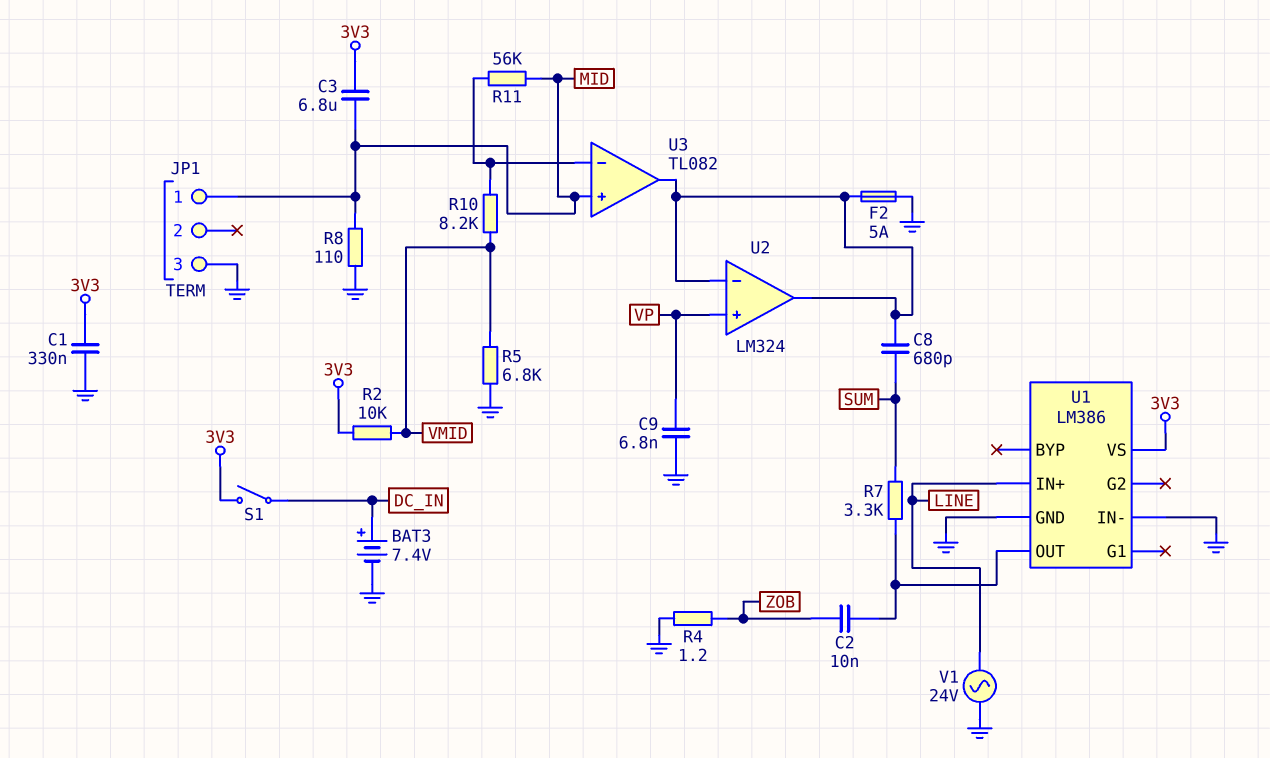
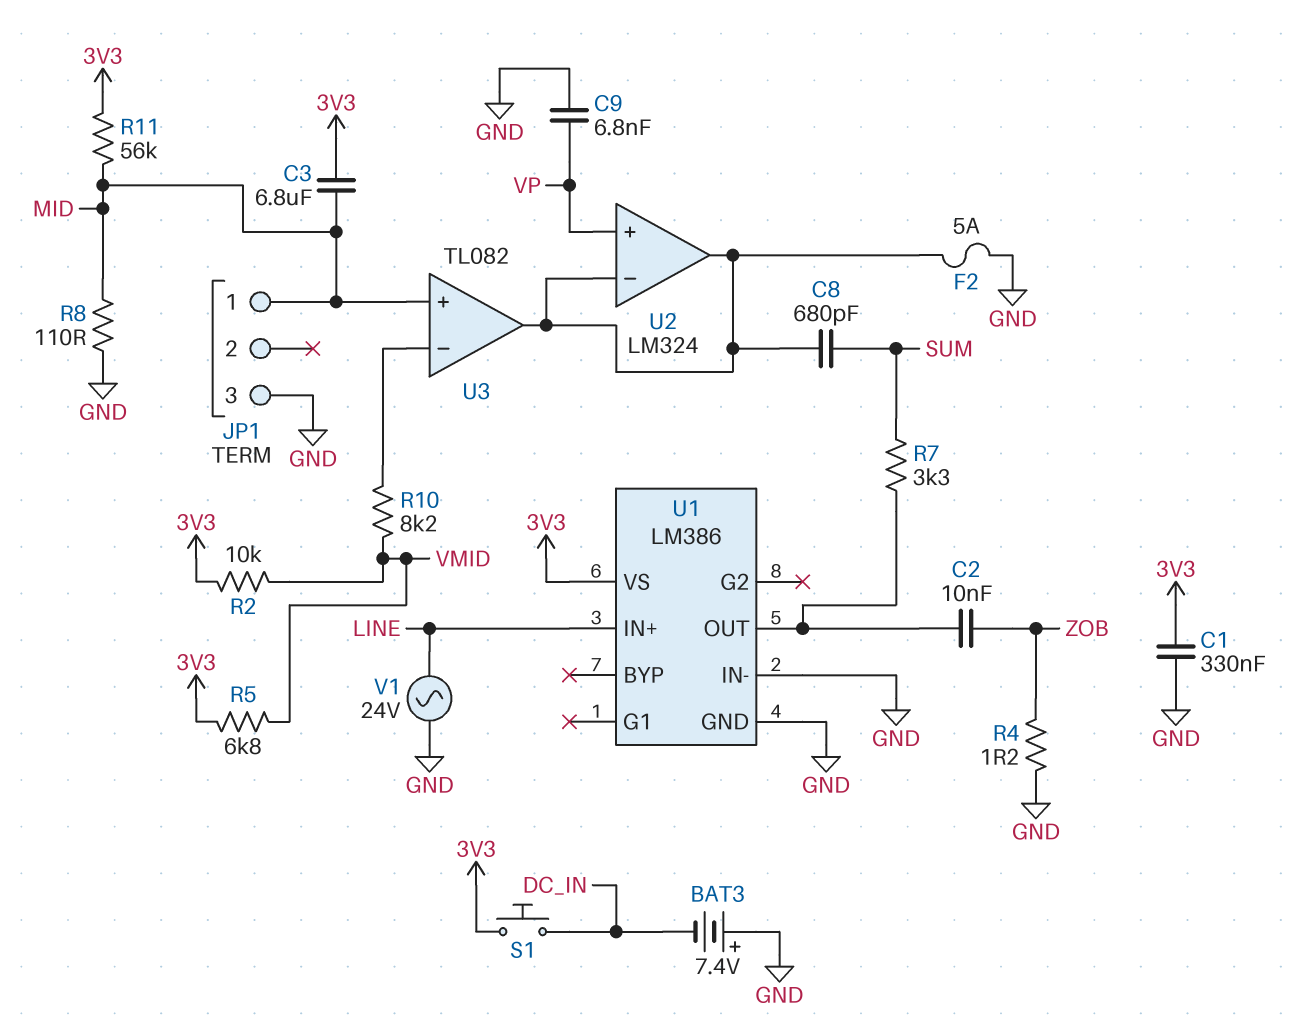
BAT3: 7.4V (plus DC_IN, minus GND) -> 7.4V (plus GND, minus DC_IN)
R5: 6.8k (GND, VMID) -> 6.8k (3V3, VMID)
R11: 56k (MID, U3/in-) -> 56k (3V3, MID)
S1: switch (3V3, DC_IN) -> button (3V3, DC_IN)

